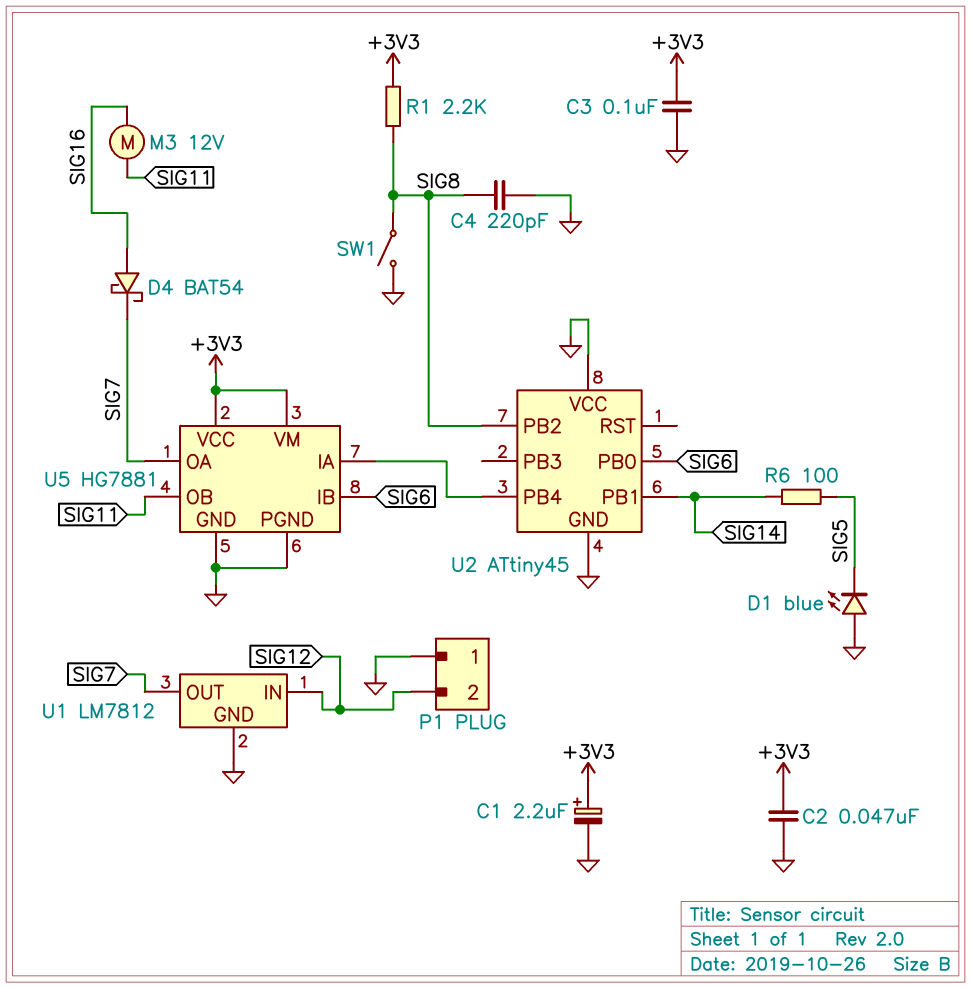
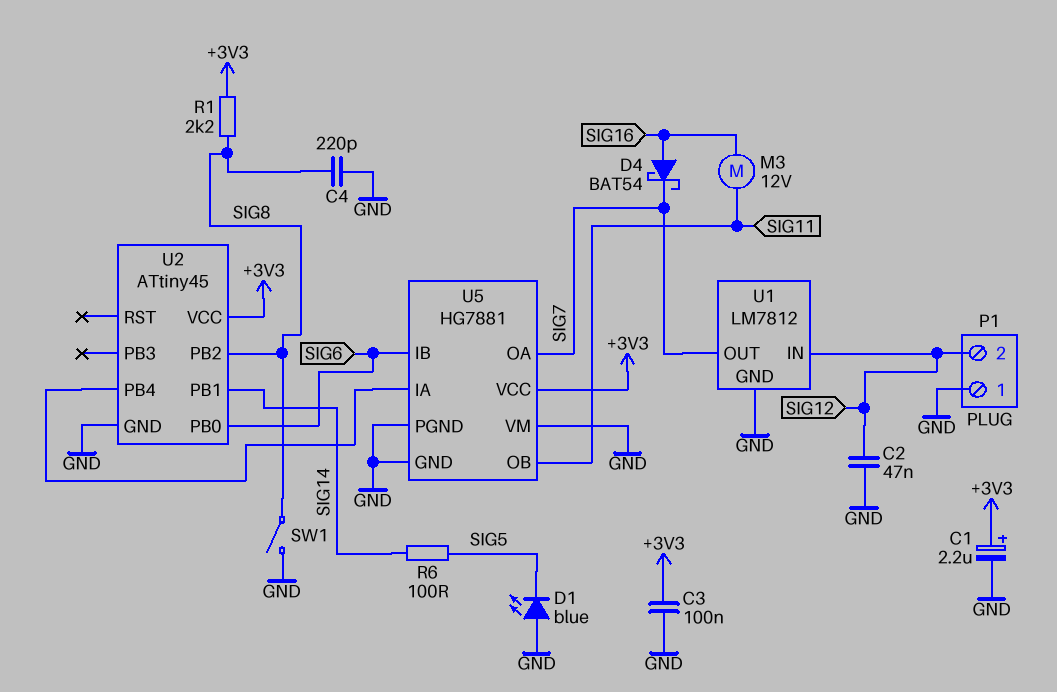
C2: 47nF (+3V3, GND) -> 47nF (GND, SIG12)
U2 pin VCC: GND -> +3V3
U5 pin VM: +3V3 -> GND

